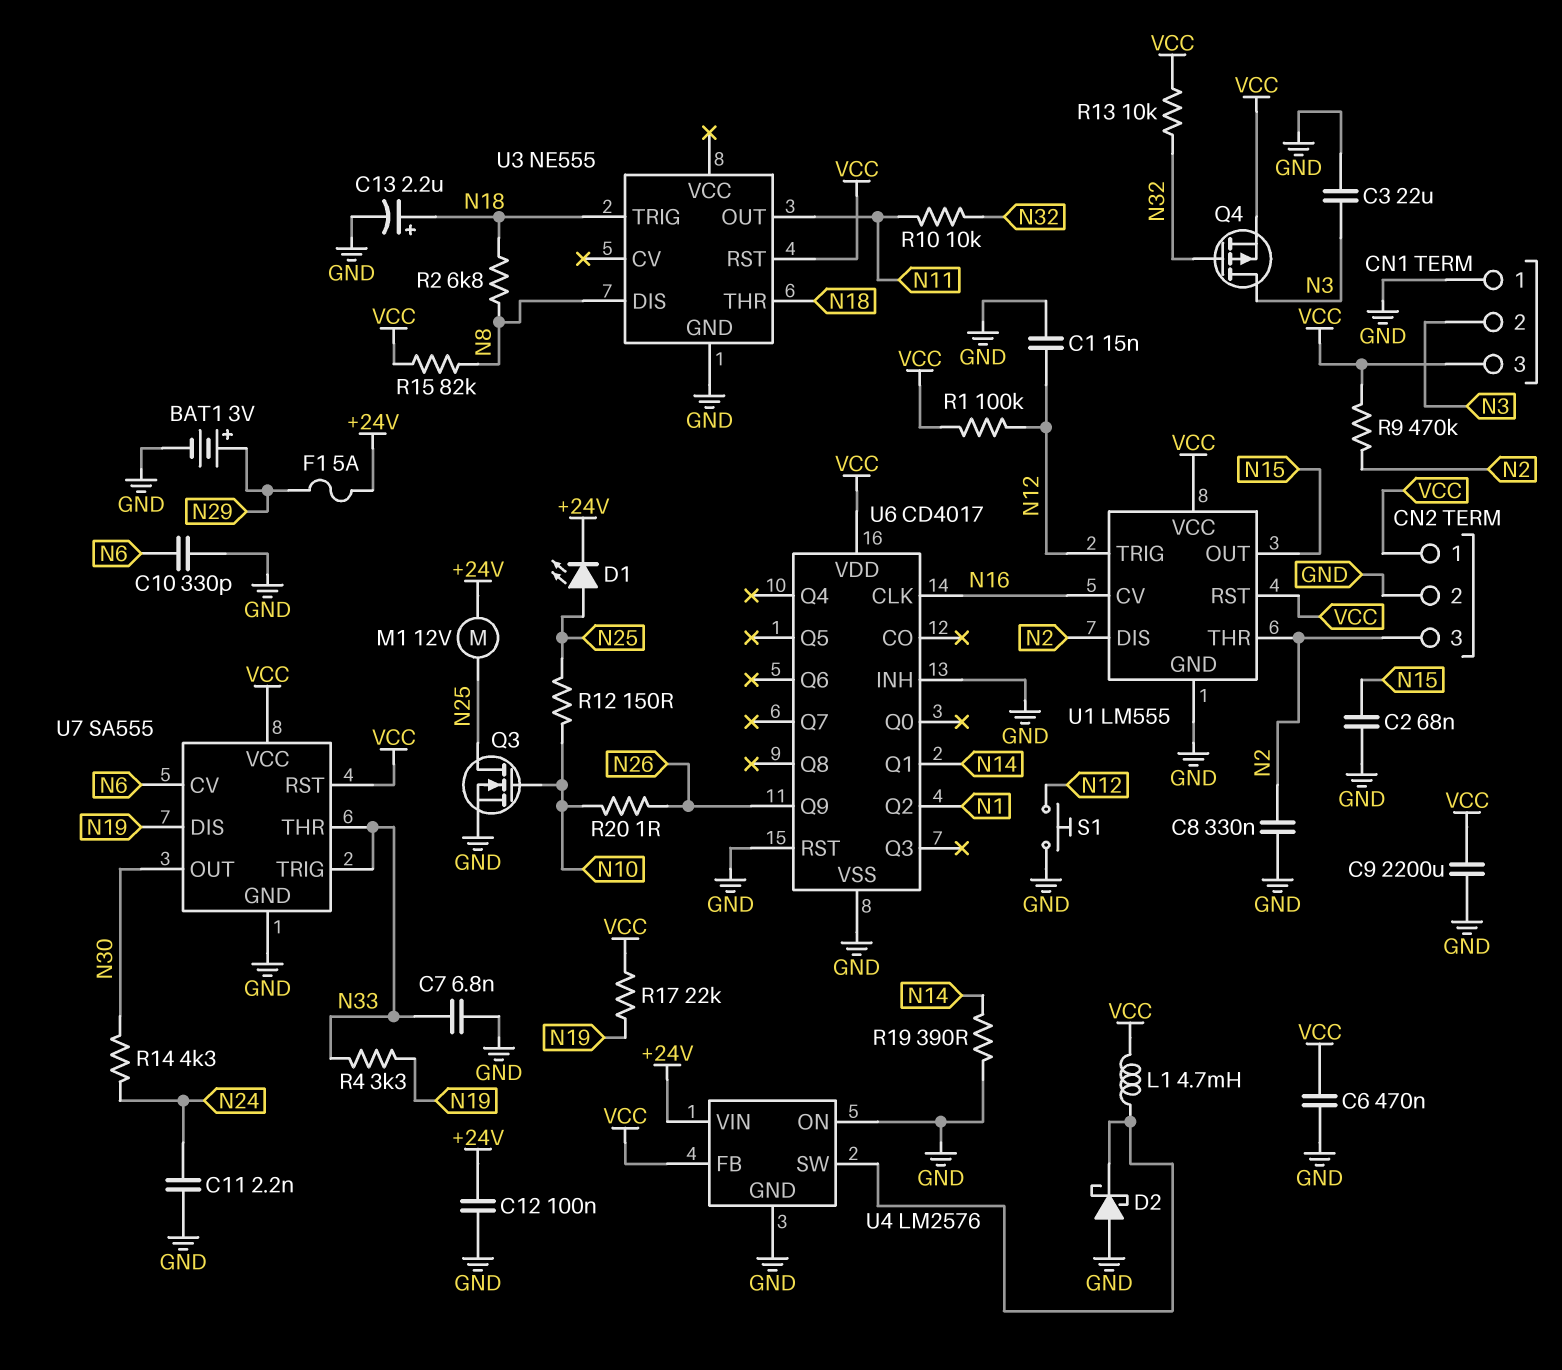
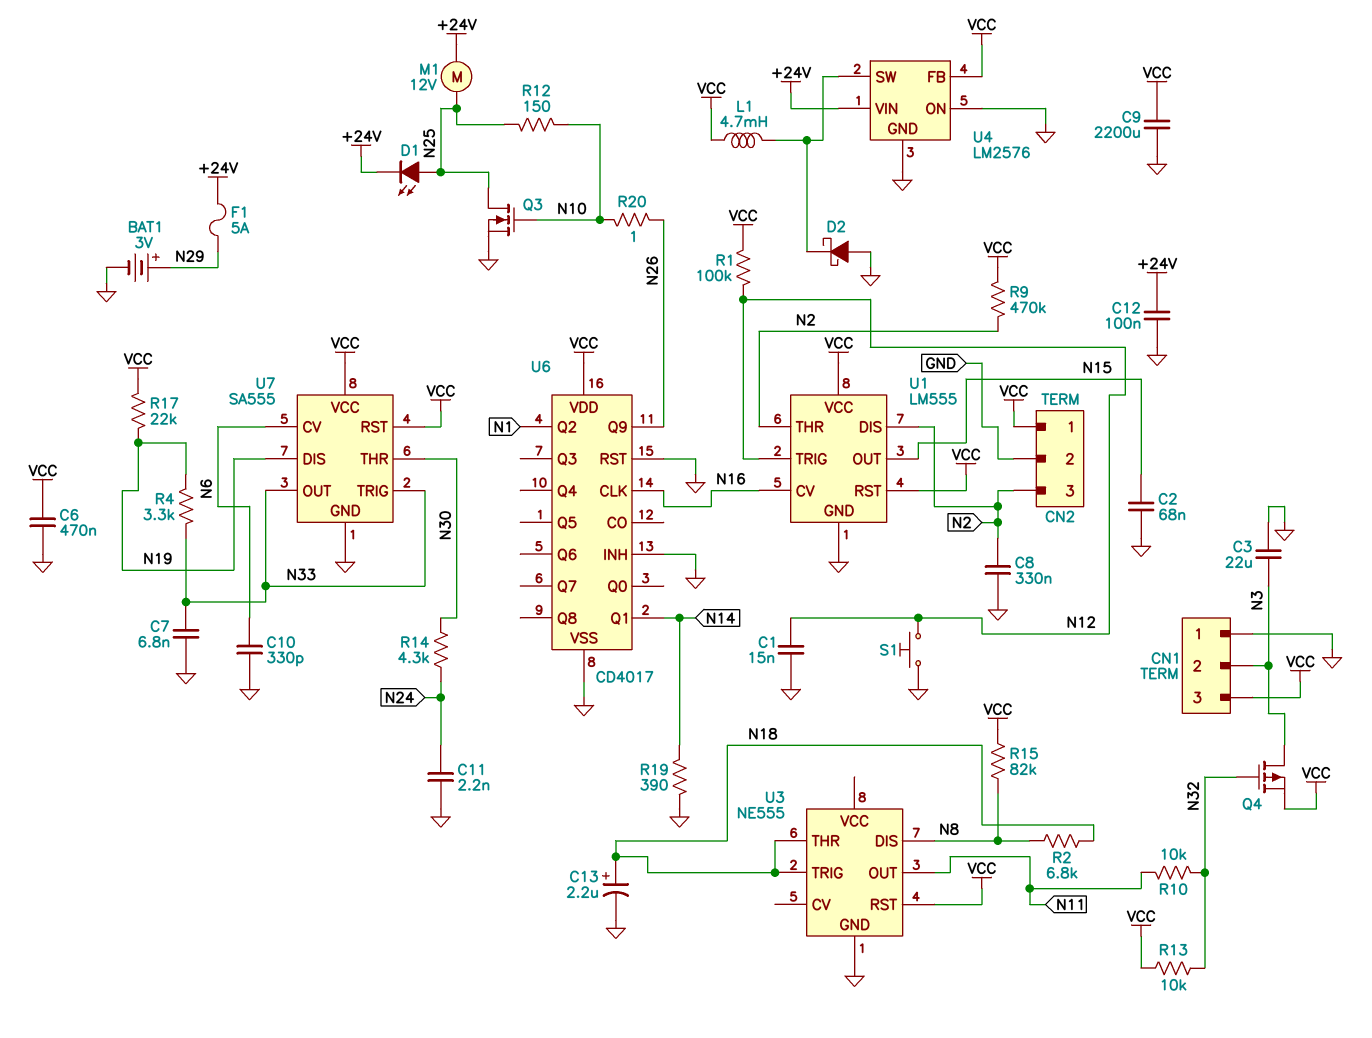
U7 pin OUT: N30 -> N33
U7 pin THR: N33 -> N30

